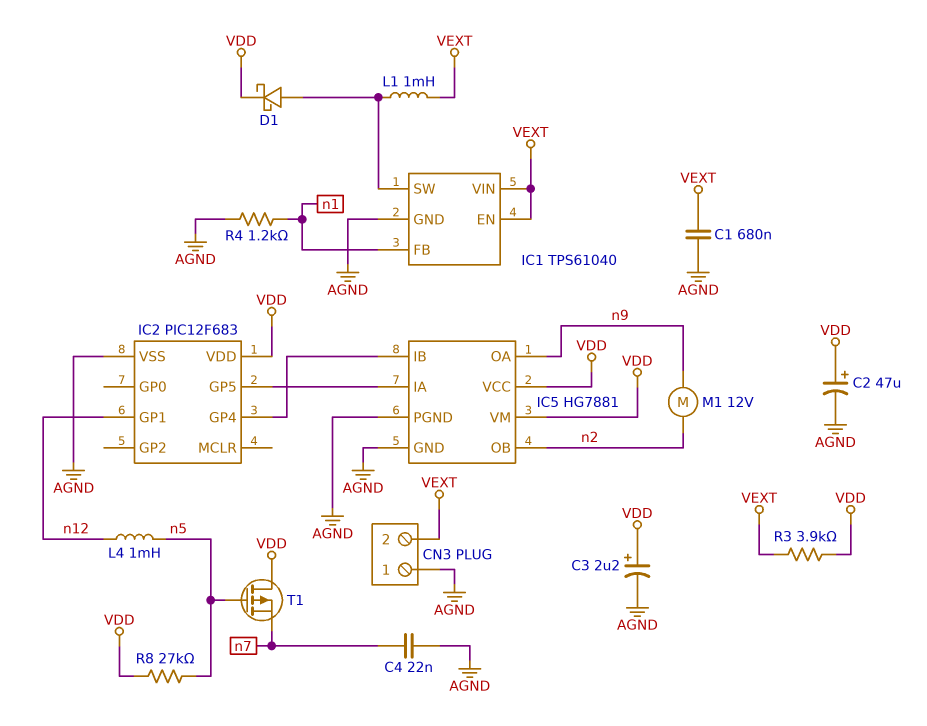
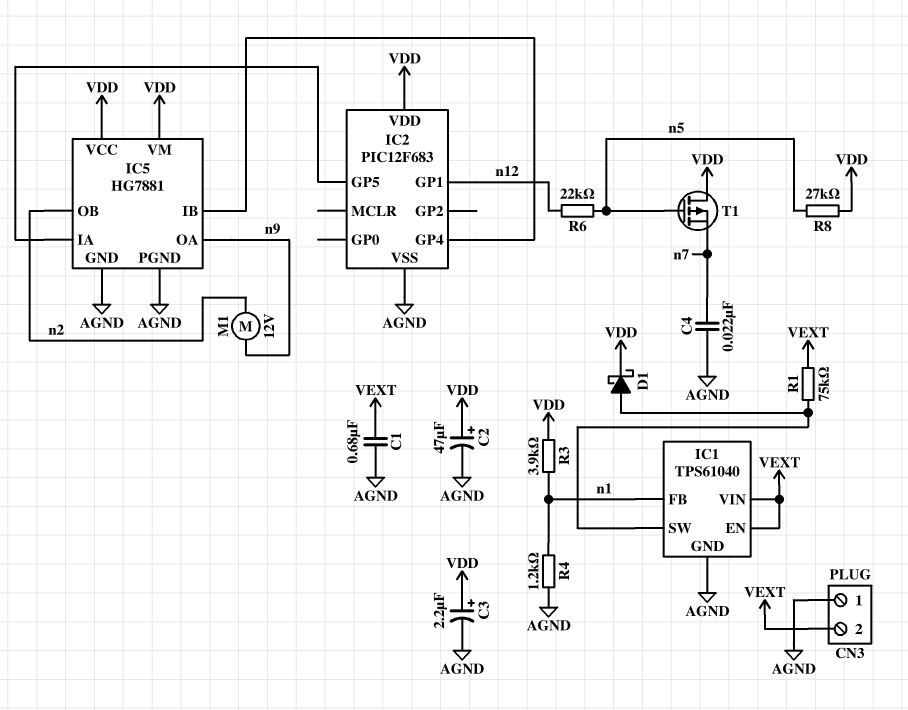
L1: 1mH (IC1/SW, VEXT) -> none
L4: 1mH (n5, n12) -> none
R1: none -> 75k (IC1/SW, VEXT)
R3: 3.9k (VDD, VEXT) -> 3.9k (VDD, n1)
R6: none -> 22k (n5, n12)

